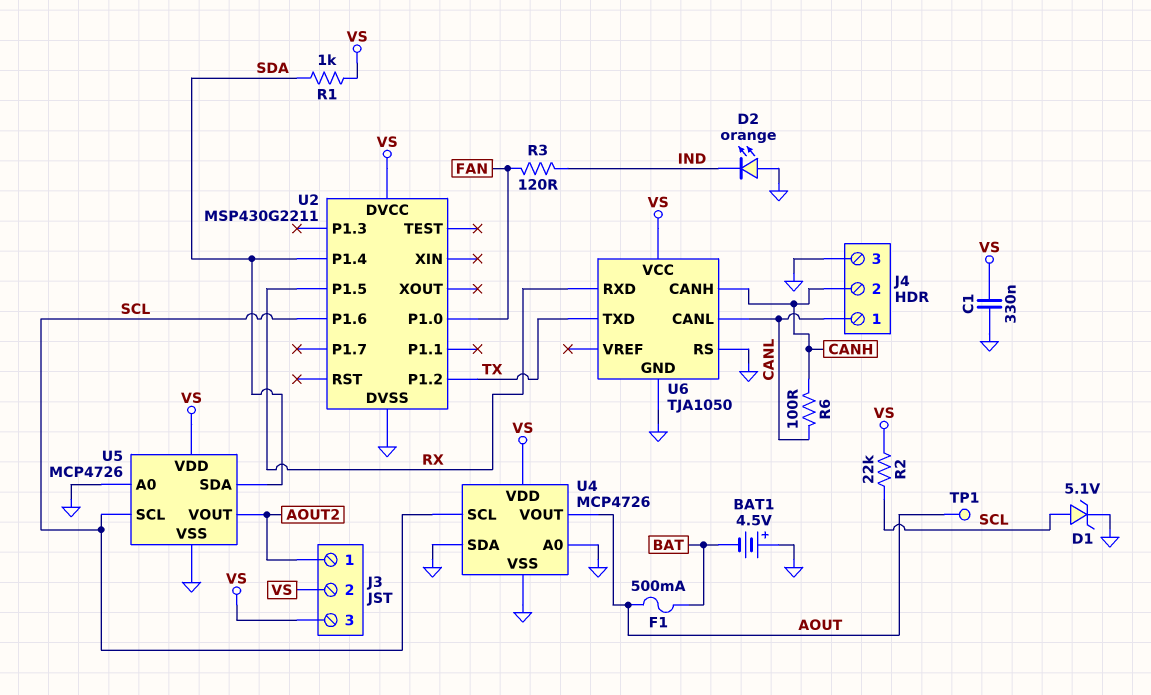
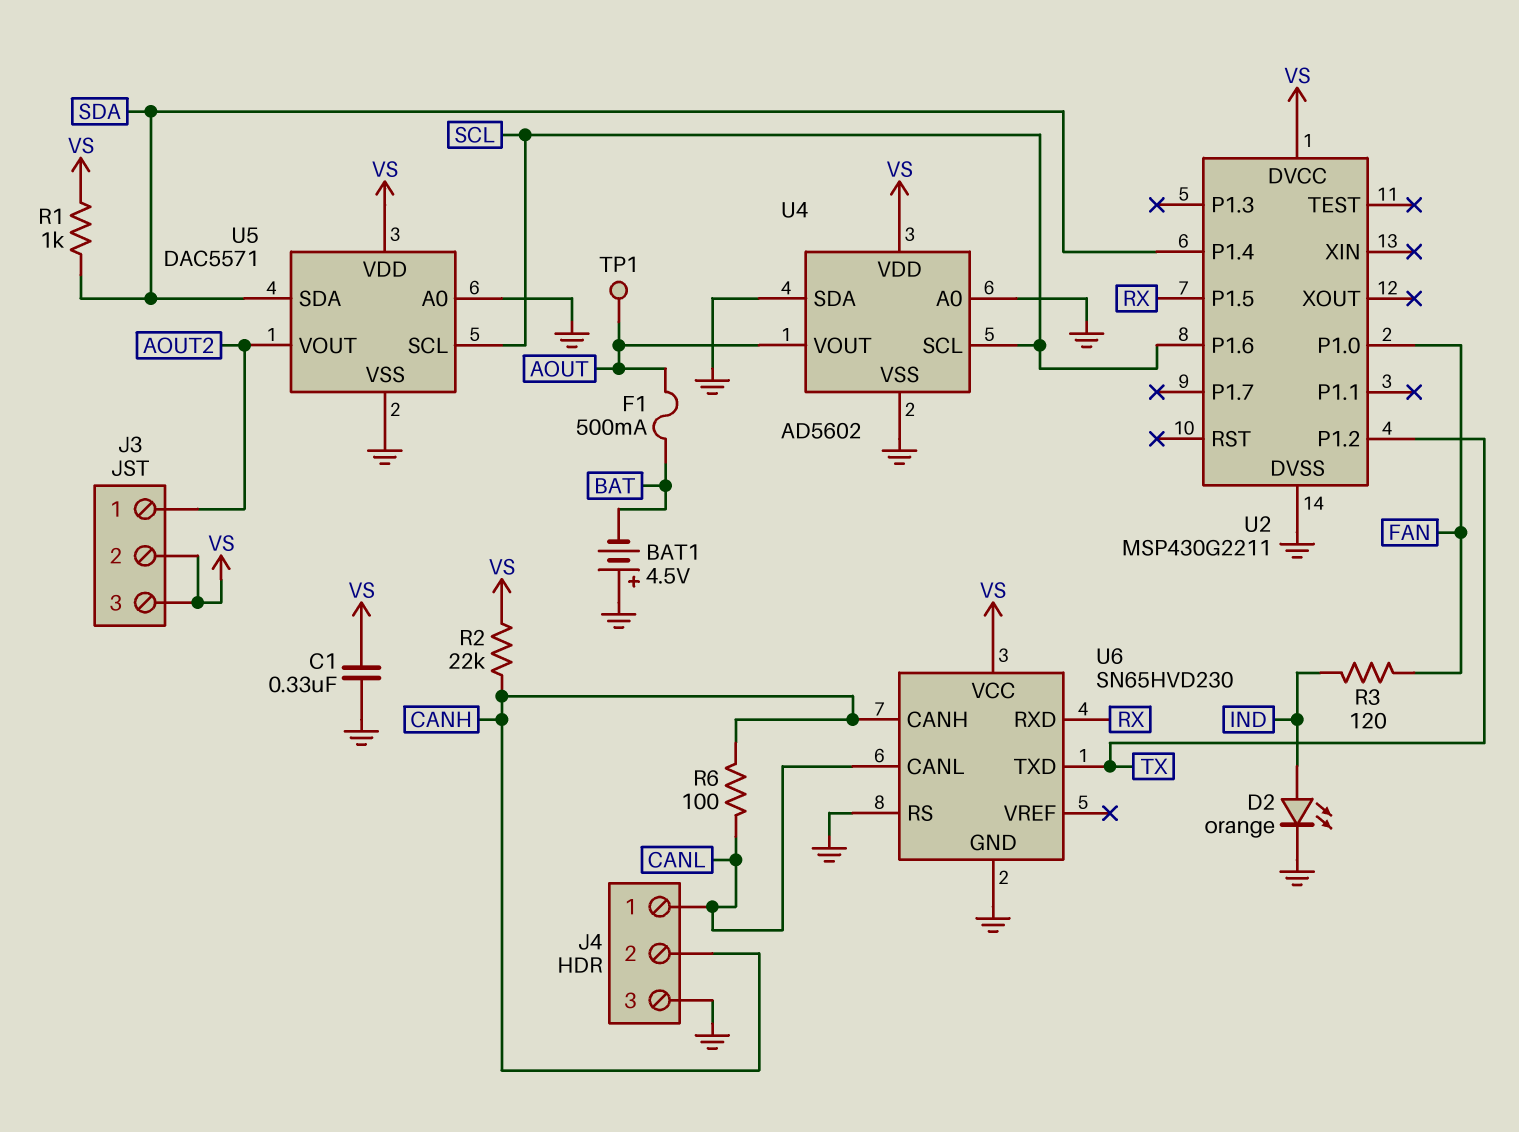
D1: zener 5.1V (A SCL, K GND) -> none
D2: LED orange (A GND, K IND) -> LED orange (A IND, K GND)
R2: 22k (SCL, VS) -> 22k (CANH, VS)
U4: MCP4726 -> AD5602
U5: MCP4726 -> DAC5571
U6: TJA1050 -> SN65HVD230

